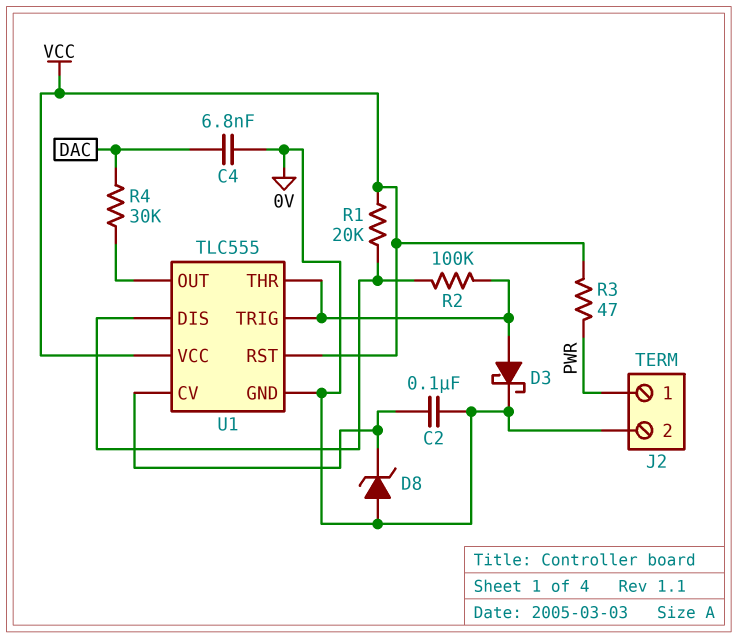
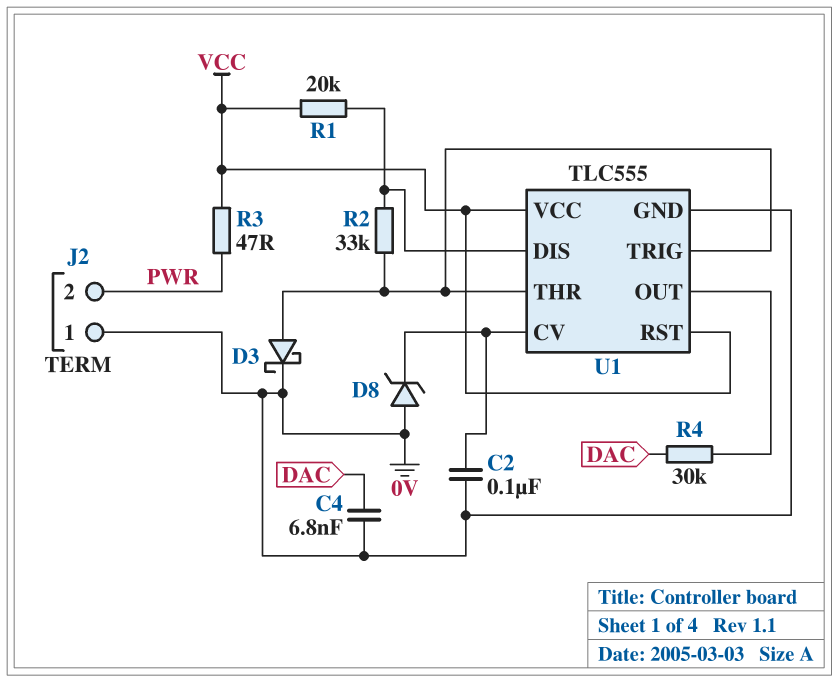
J2 pin 1: PWR -> 0V
J2 pin 2: 0V -> PWR
R2: 100k (U1/DIS, U1/THR) -> 33k (U1/DIS, U1/THR)

